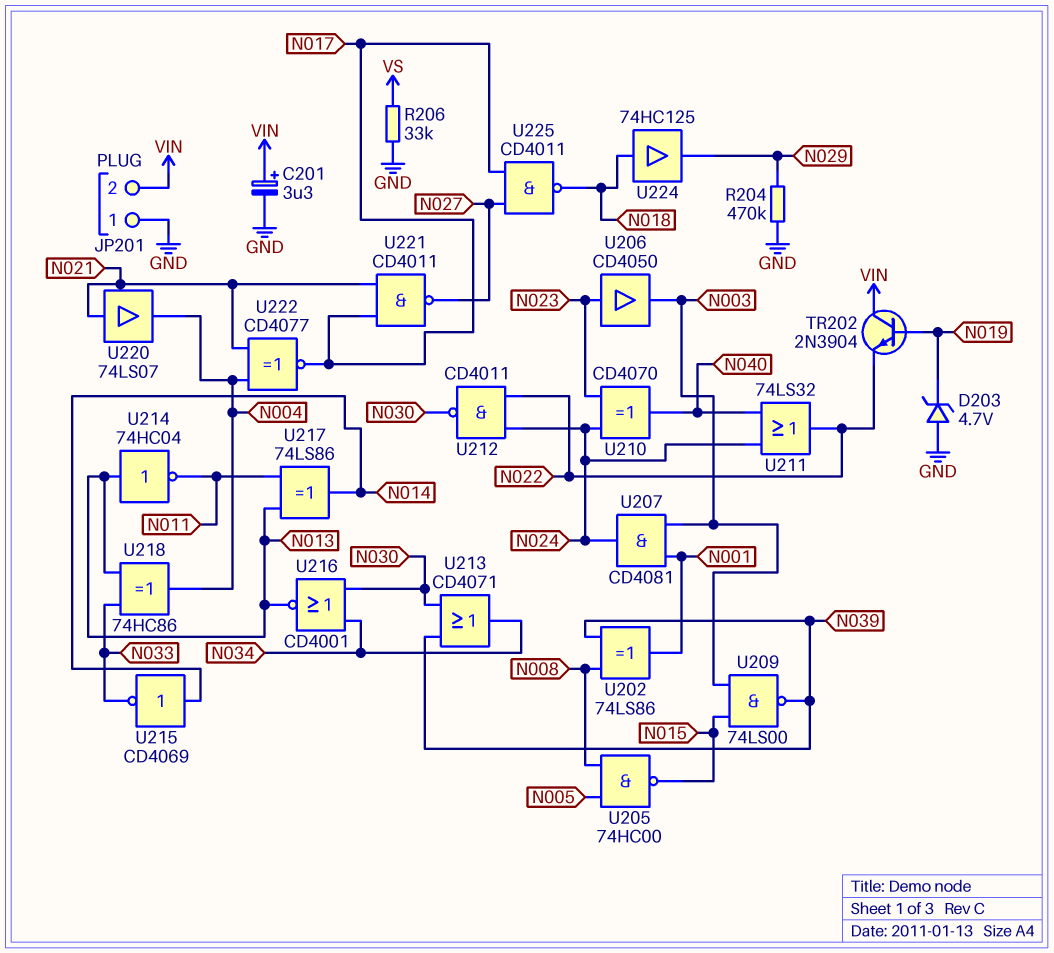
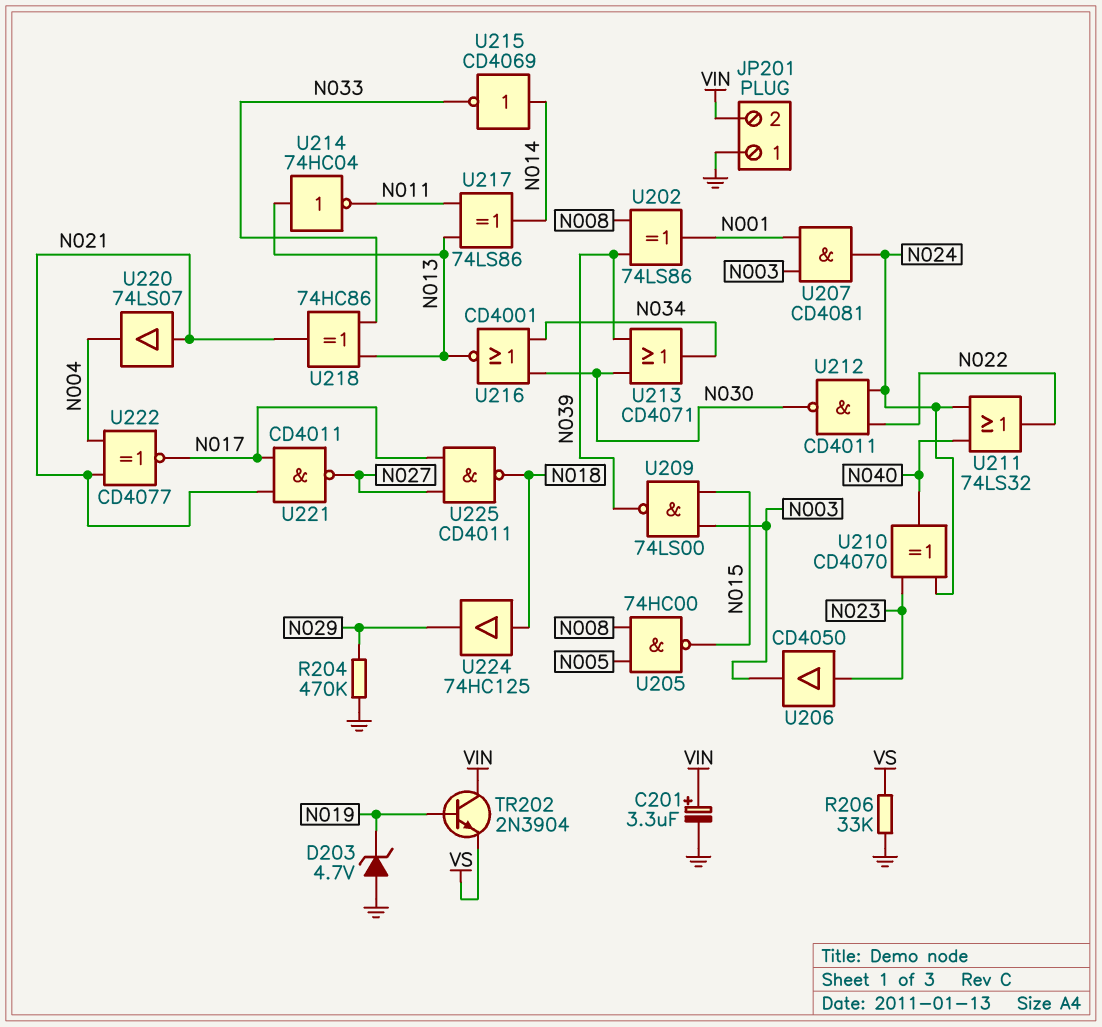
TR202: NPN 2N3904 (B N019, C VIN, E N022) -> NPN 2N3904 (B N019, C VIN, E VS)
U218: XOR 74HC86 (in N013, in N033, out N004) -> XOR 74HC86 (in N013, in N033, out N021)

